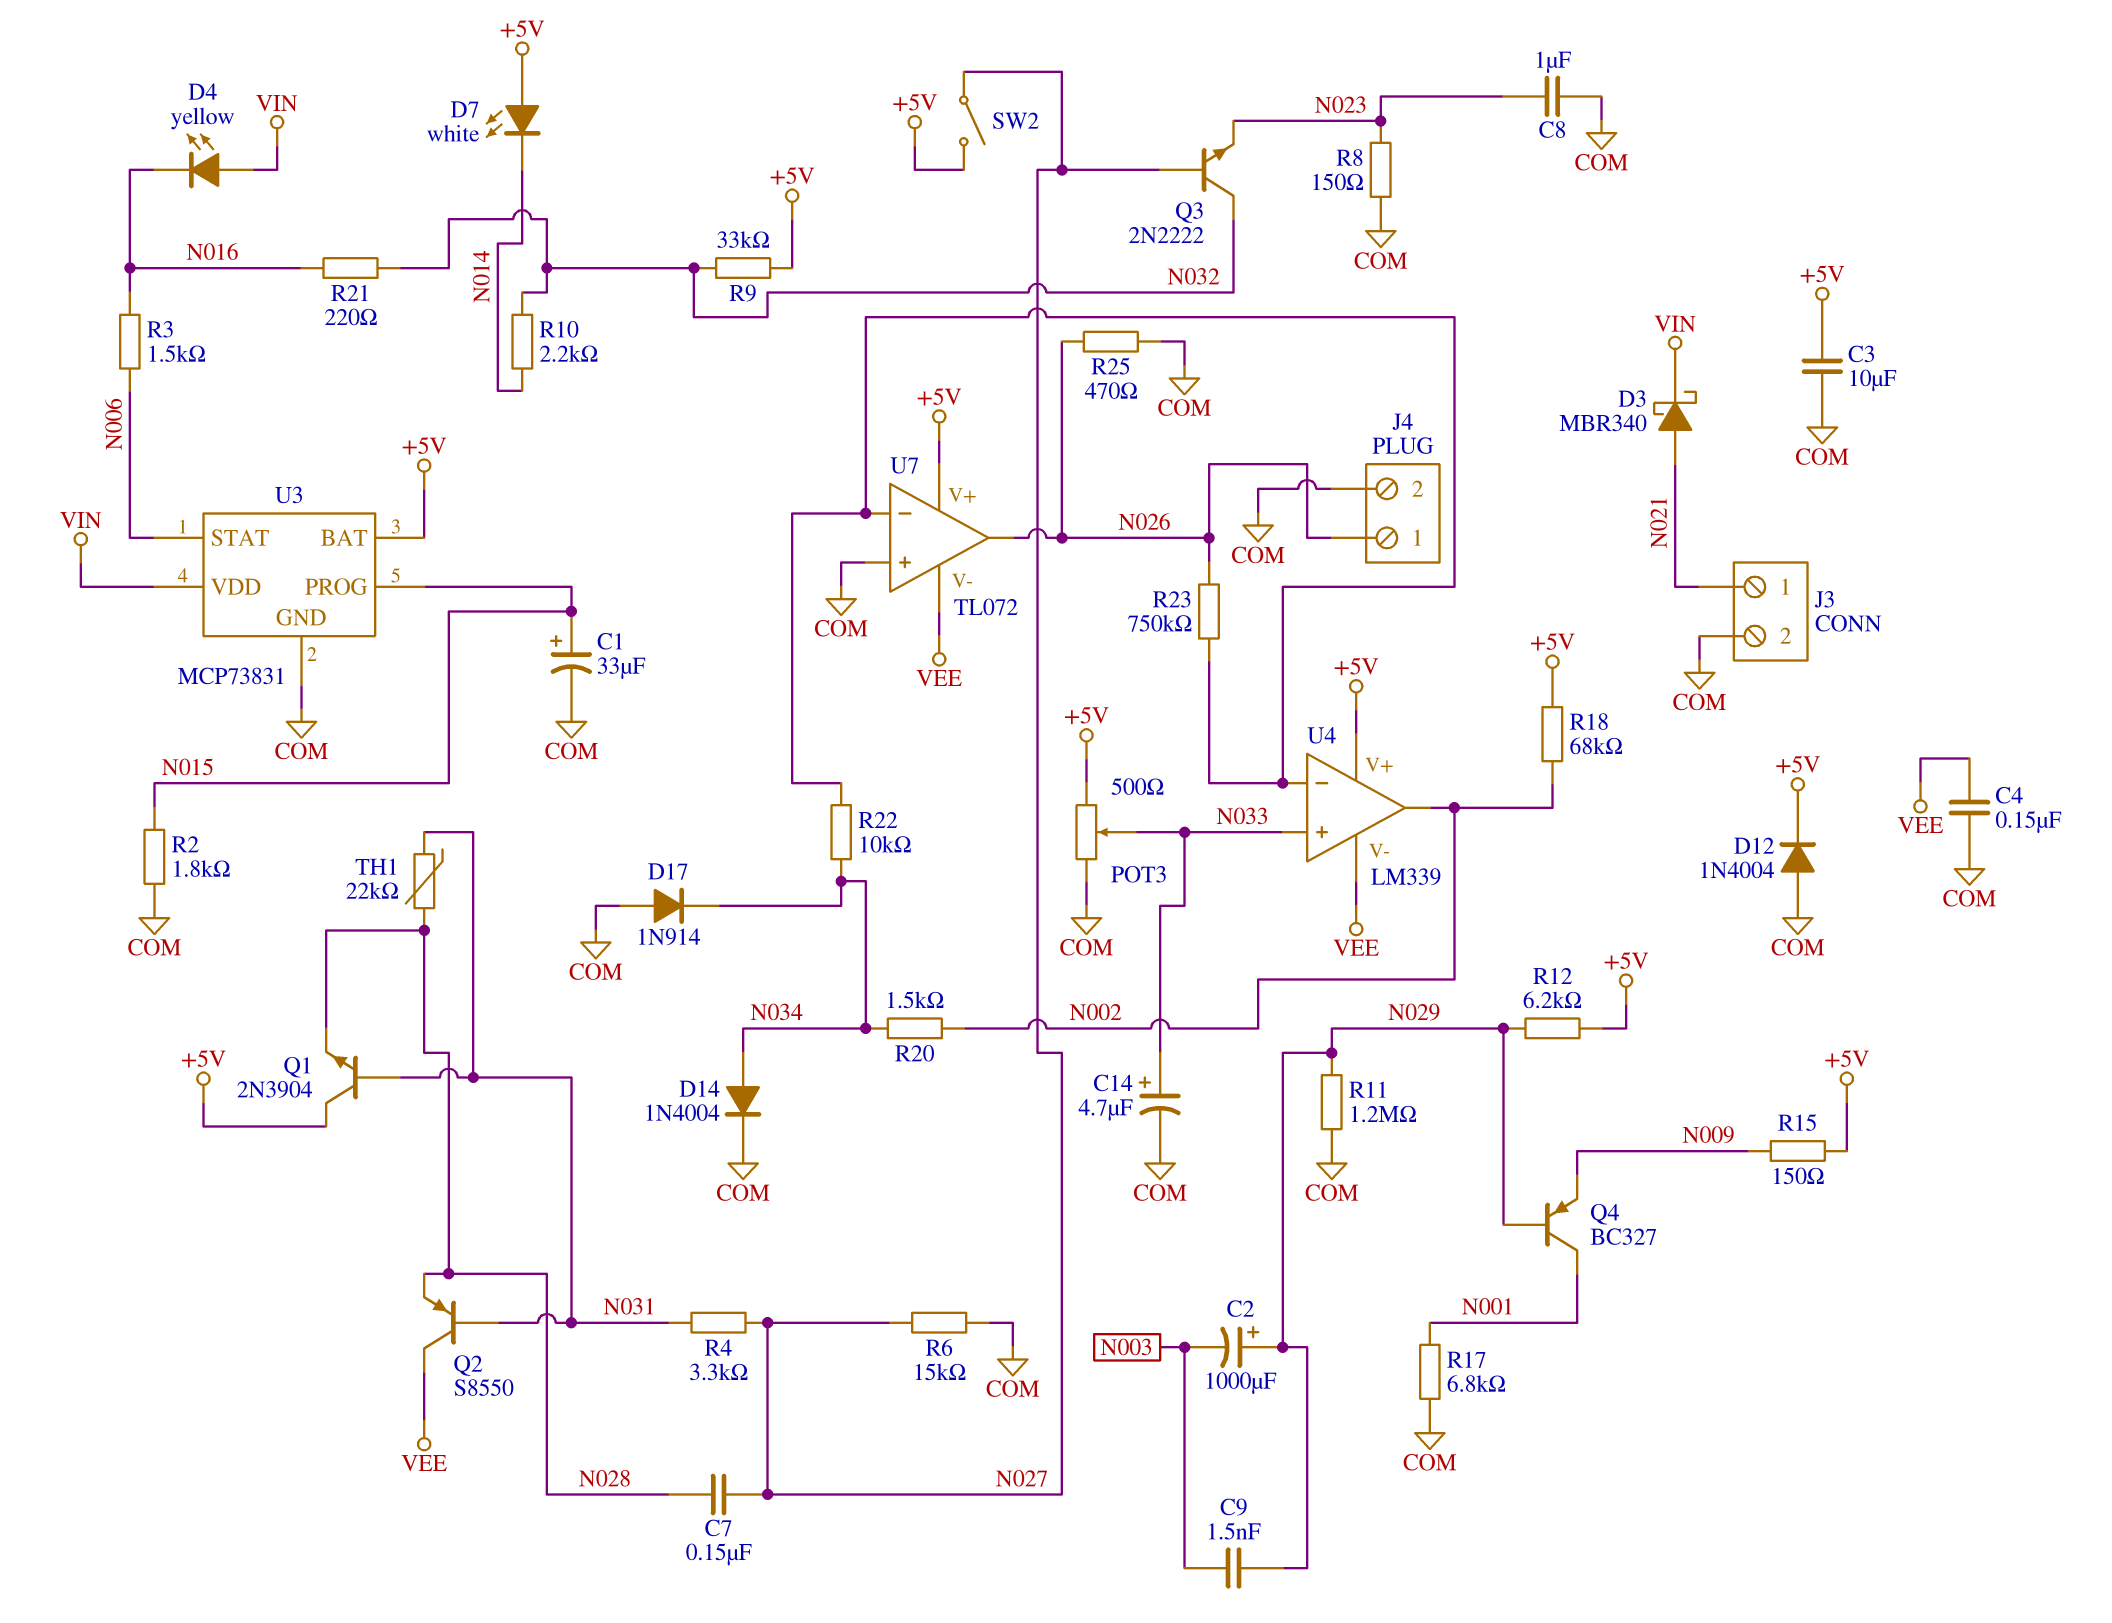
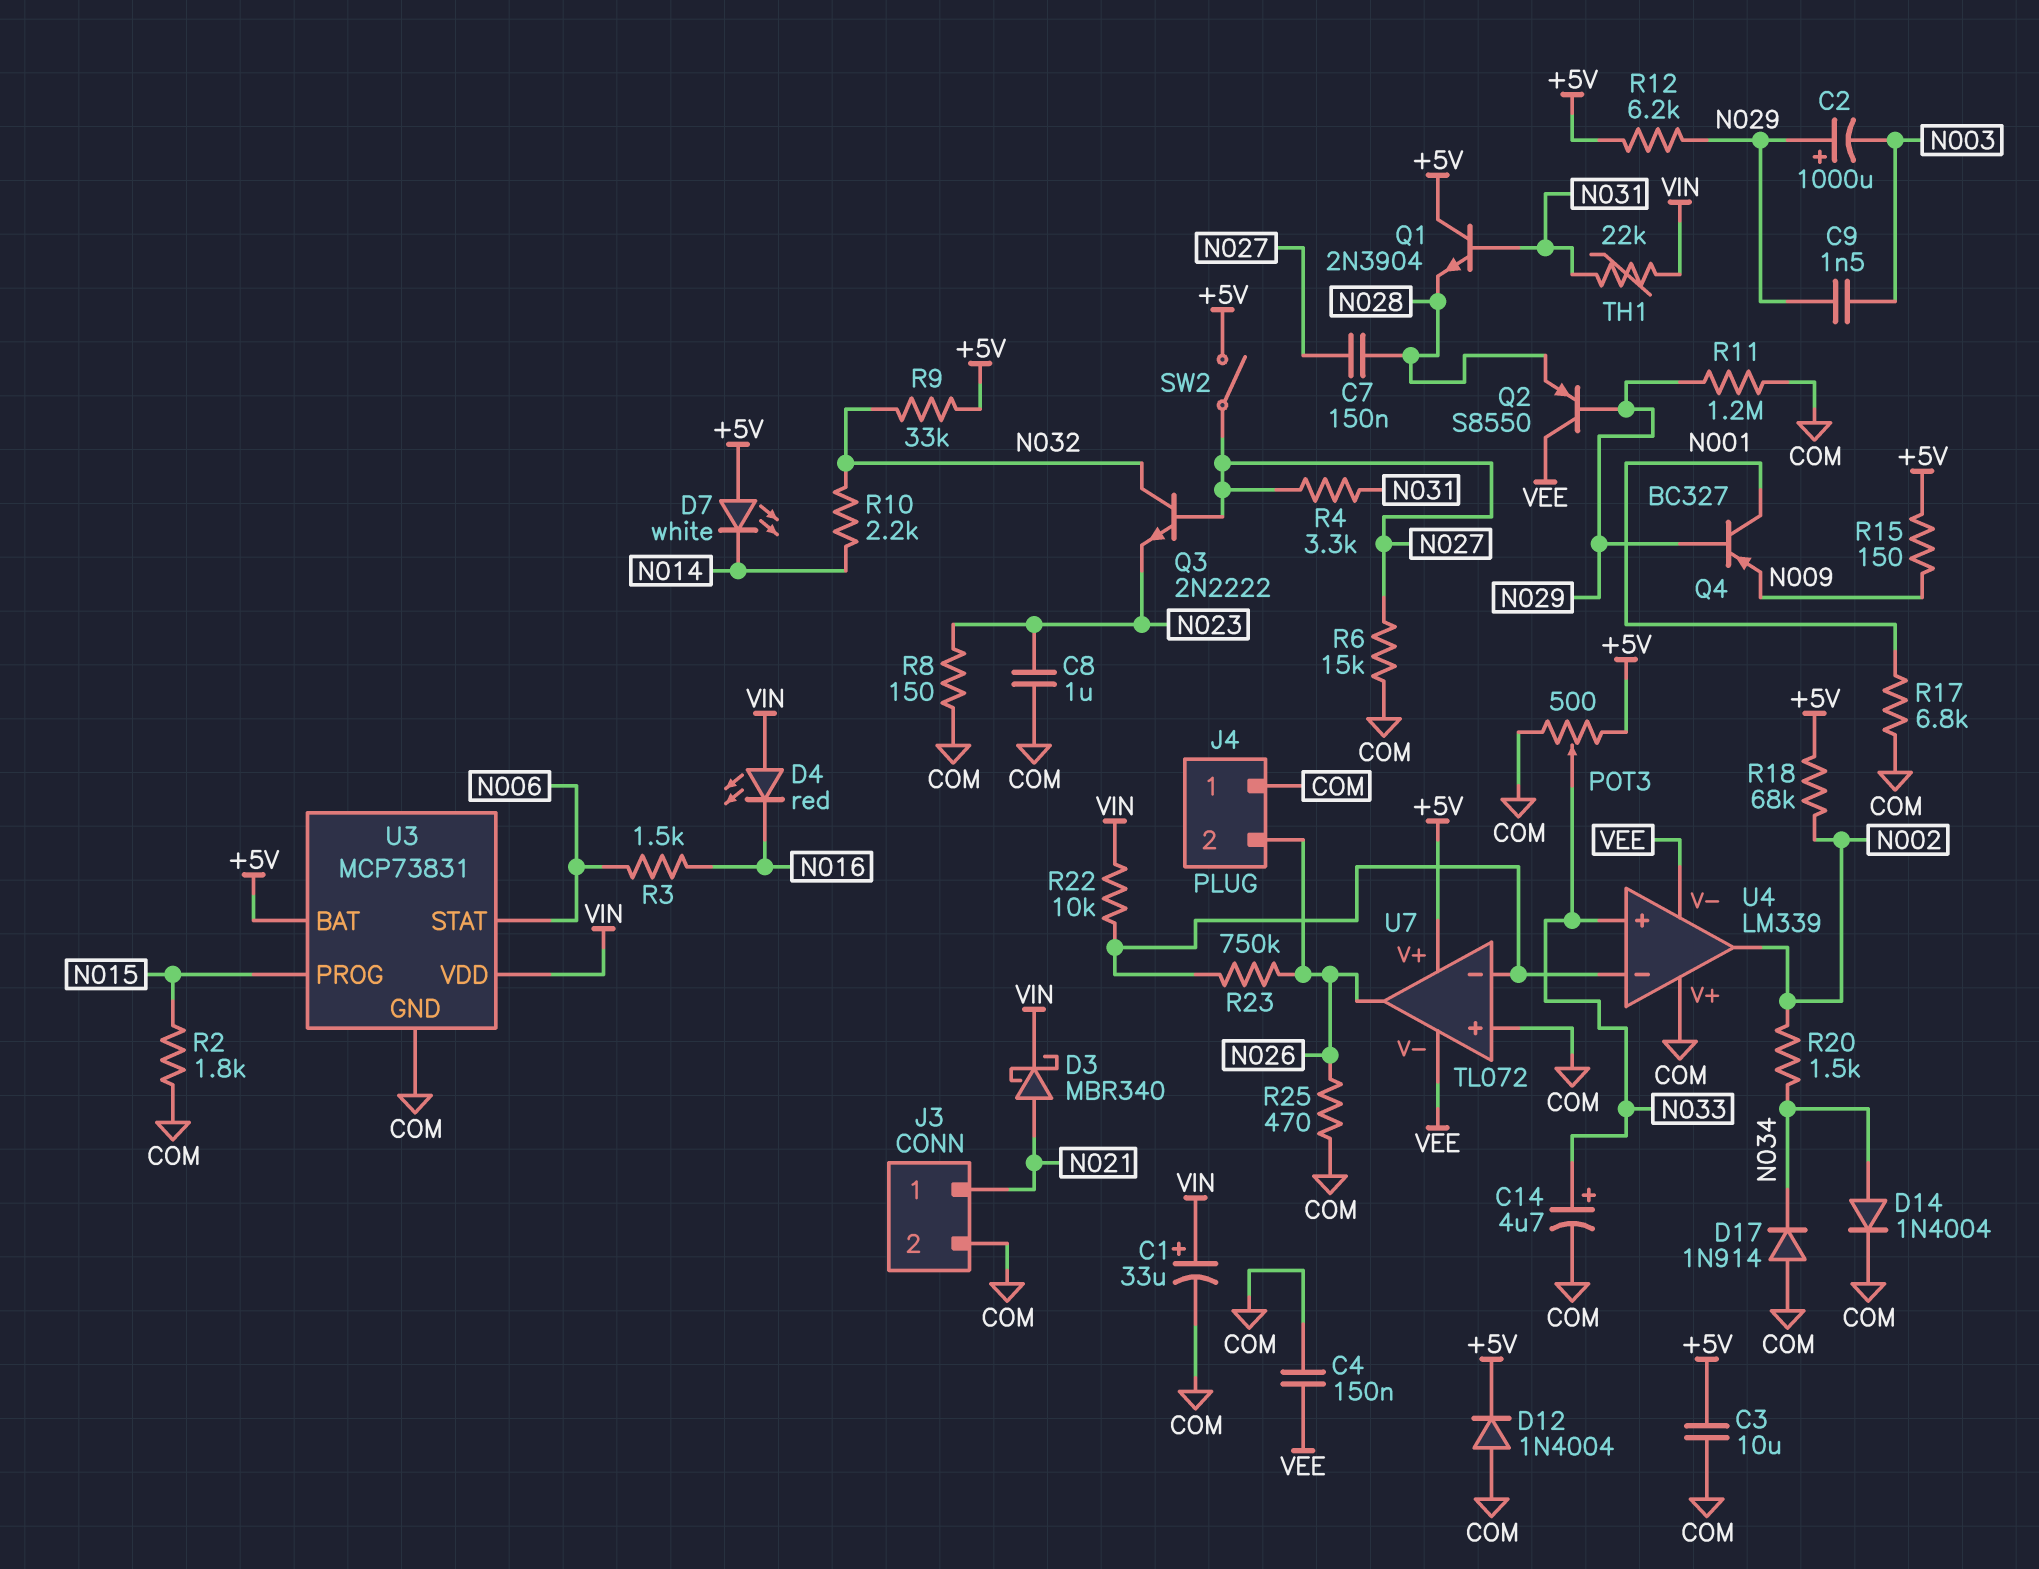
C1: 33uF (plus N015, minus COM) -> 33uF (plus VIN, minus COM)
D4: LED yellow (A VIN, K N016) -> LED red (A VIN, K N016)
J4 pin 1: N026 -> COM
J4 pin 2: COM -> N026
Q2: PNP S8550 (B N031, C VEE, E N028) -> PNP S8550 (B N029, C VEE, E N028)
R21: 220 (N016, N032) -> none
R22: 10k (N034, U4/in-) -> 10k (U4/in-, VIN)
TH1: 22k (N028, N031) -> 22k (N031, VIN)
U4 pin V+: +5V -> COM

